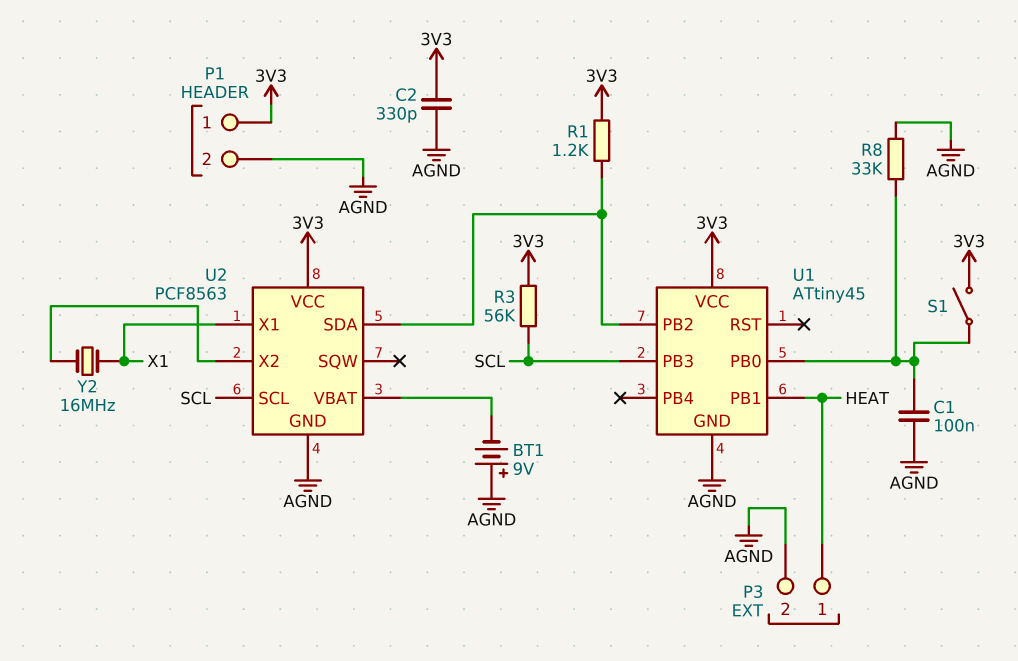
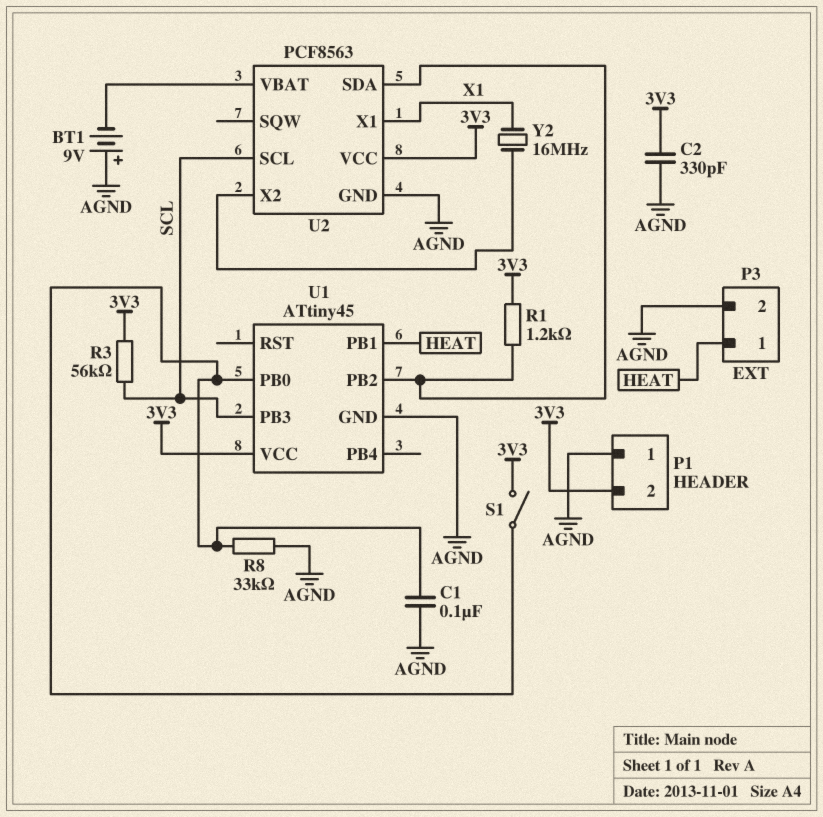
P1 pin 1: 3V3 -> AGND
P1 pin 2: AGND -> 3V3

